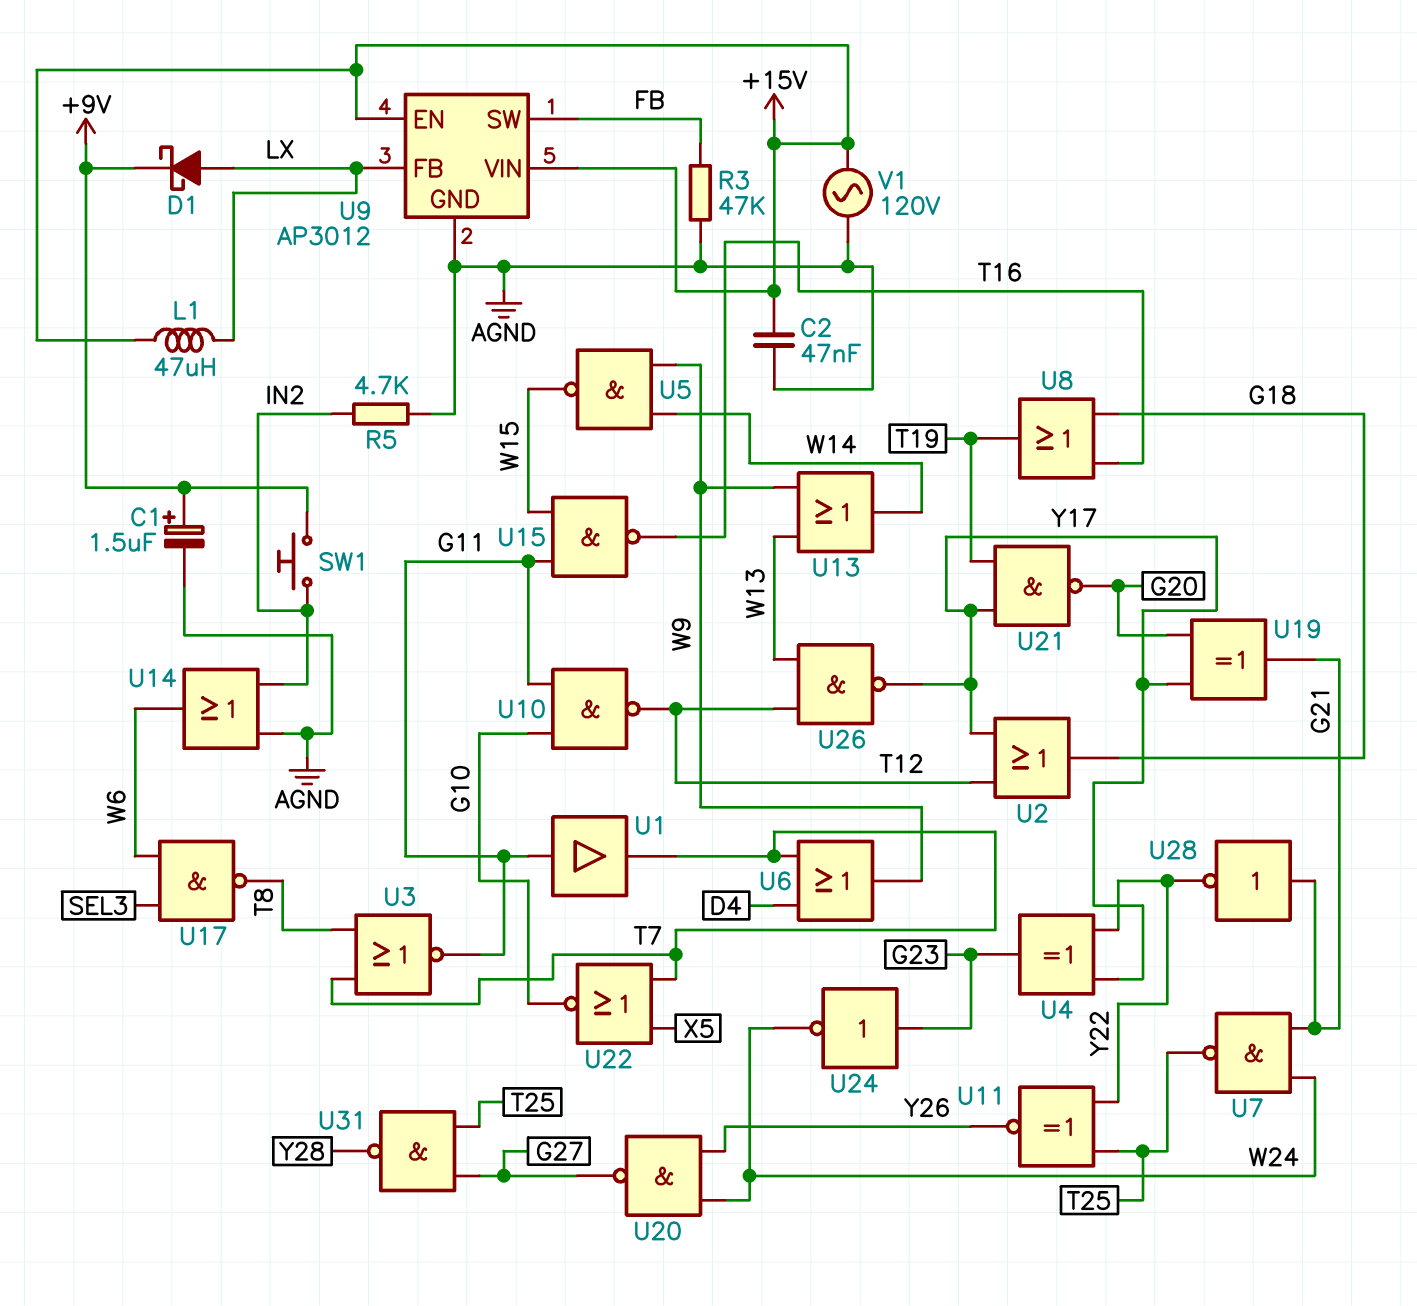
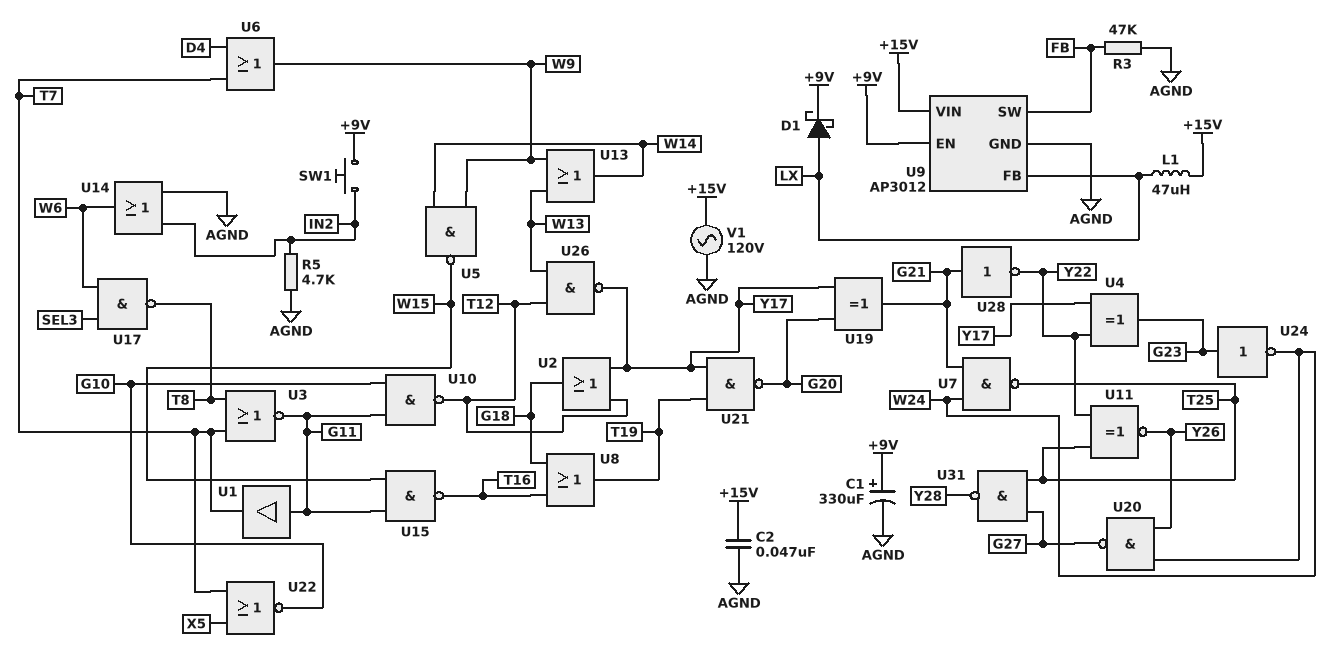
C1: 1.5uF (plus +9V, minus AGND) -> 330uF (plus +9V, minus AGND)
U9 pin EN: +15V -> +9V

